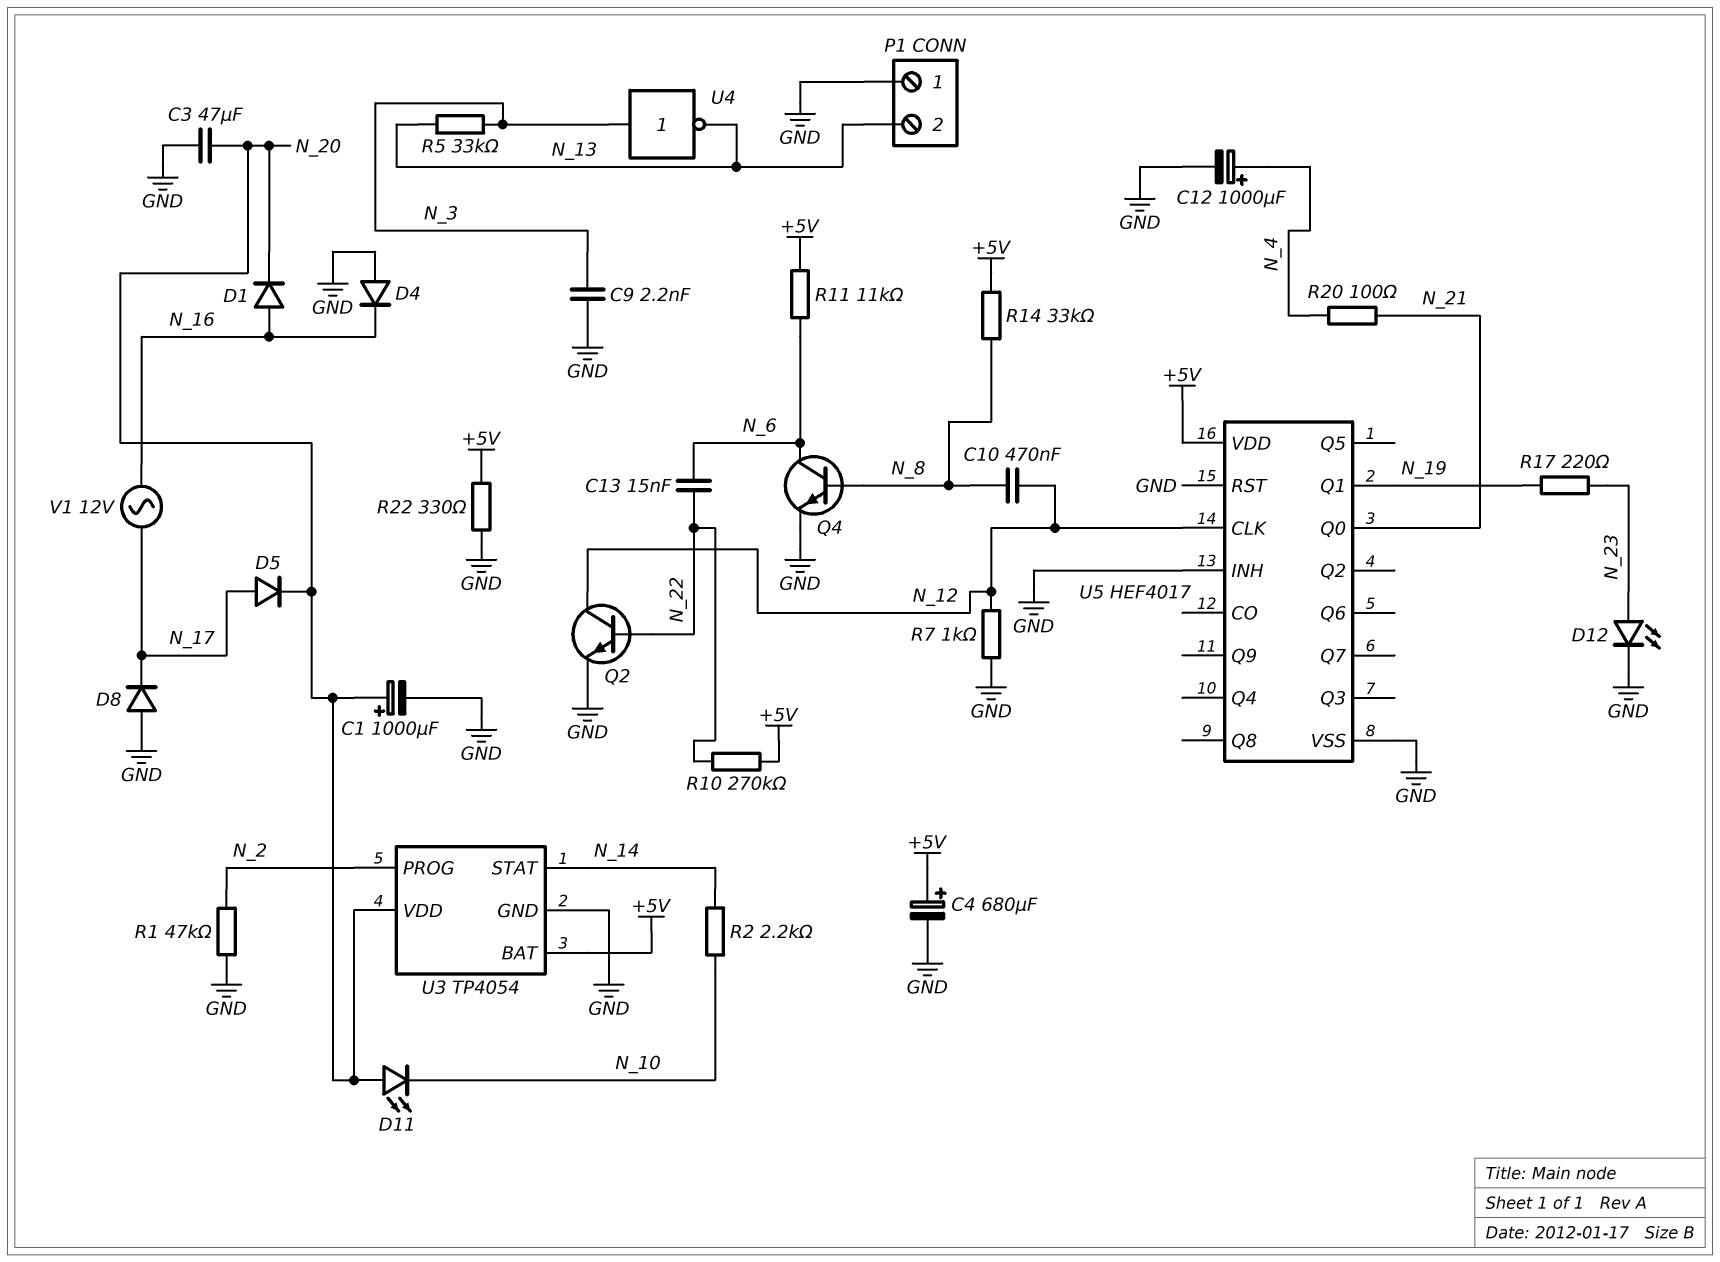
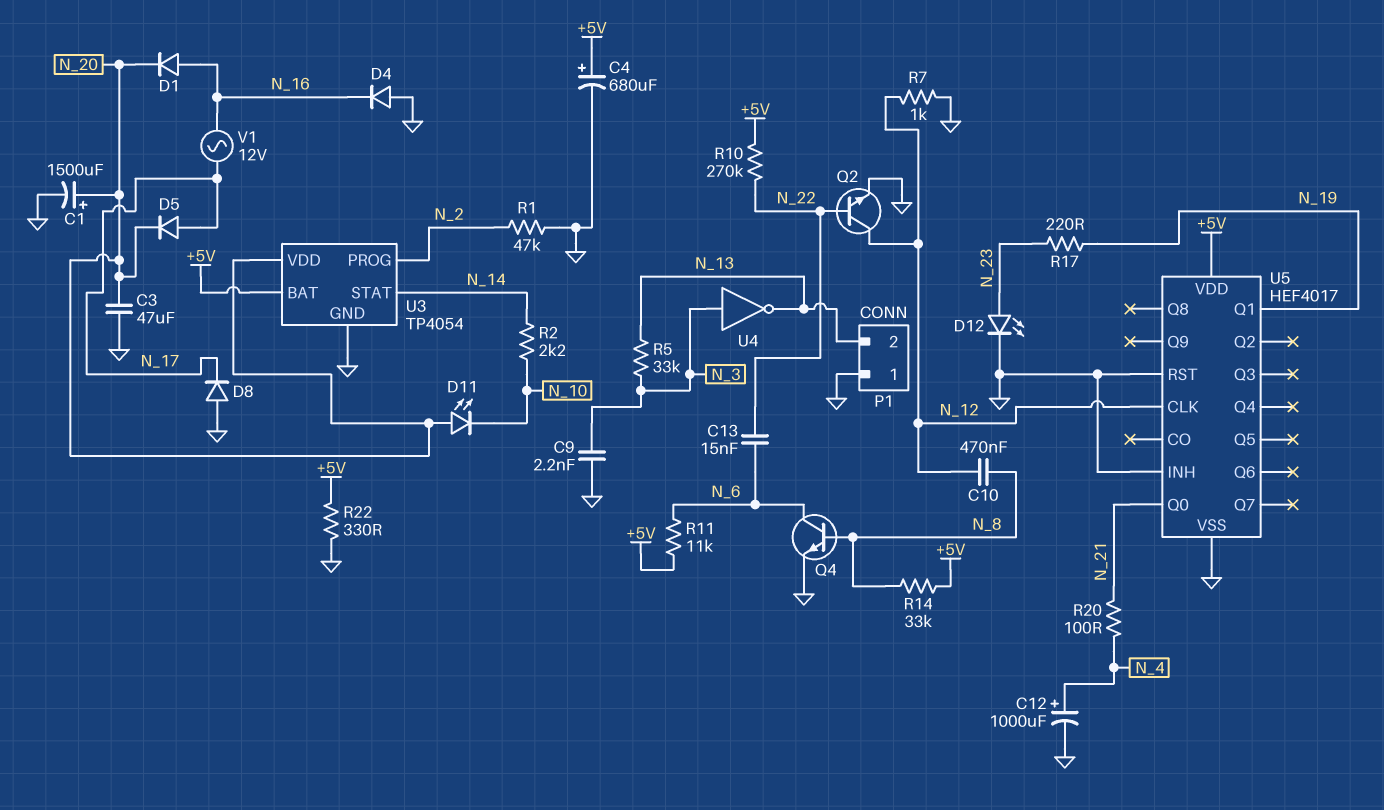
C1: 1000uF (plus N_20, minus GND) -> 1500uF (plus N_20, minus GND)

